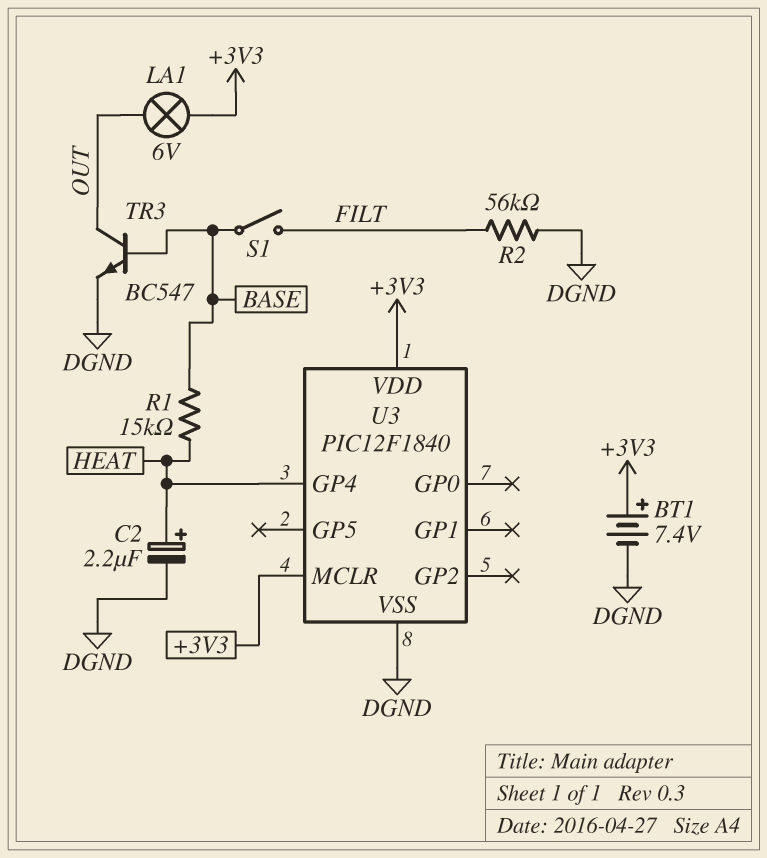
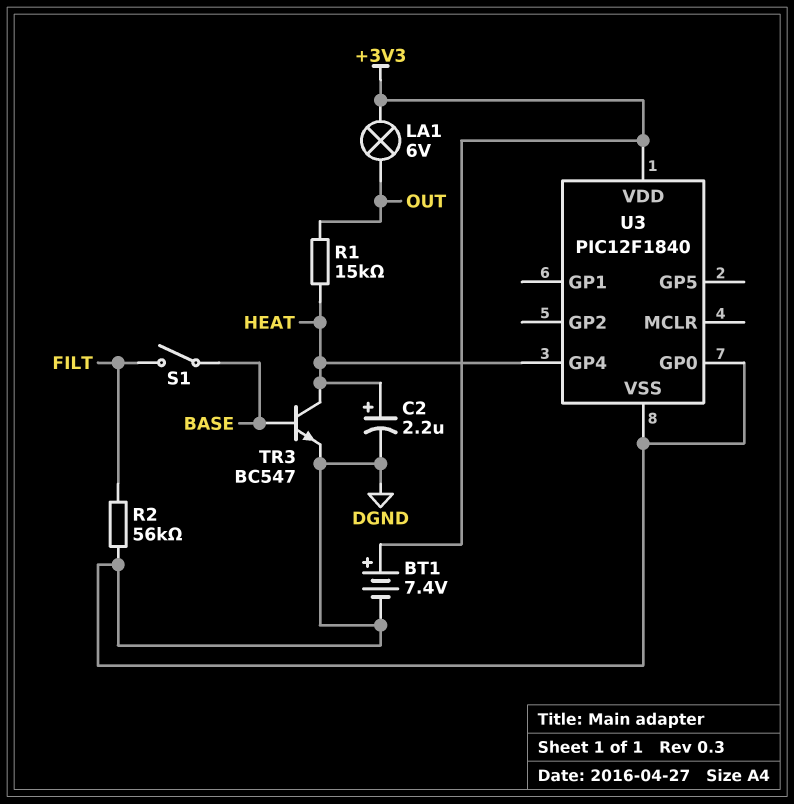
R1: 15k (BASE, HEAT) -> 15k (HEAT, OUT)
TR3: NPN BC547 (B BASE, C OUT, E DGND) -> NPN BC547 (B BASE, C HEAT, E DGND)
U3 pin GP0: none -> DGND
U3 pin MCLR: +3V3 -> none

